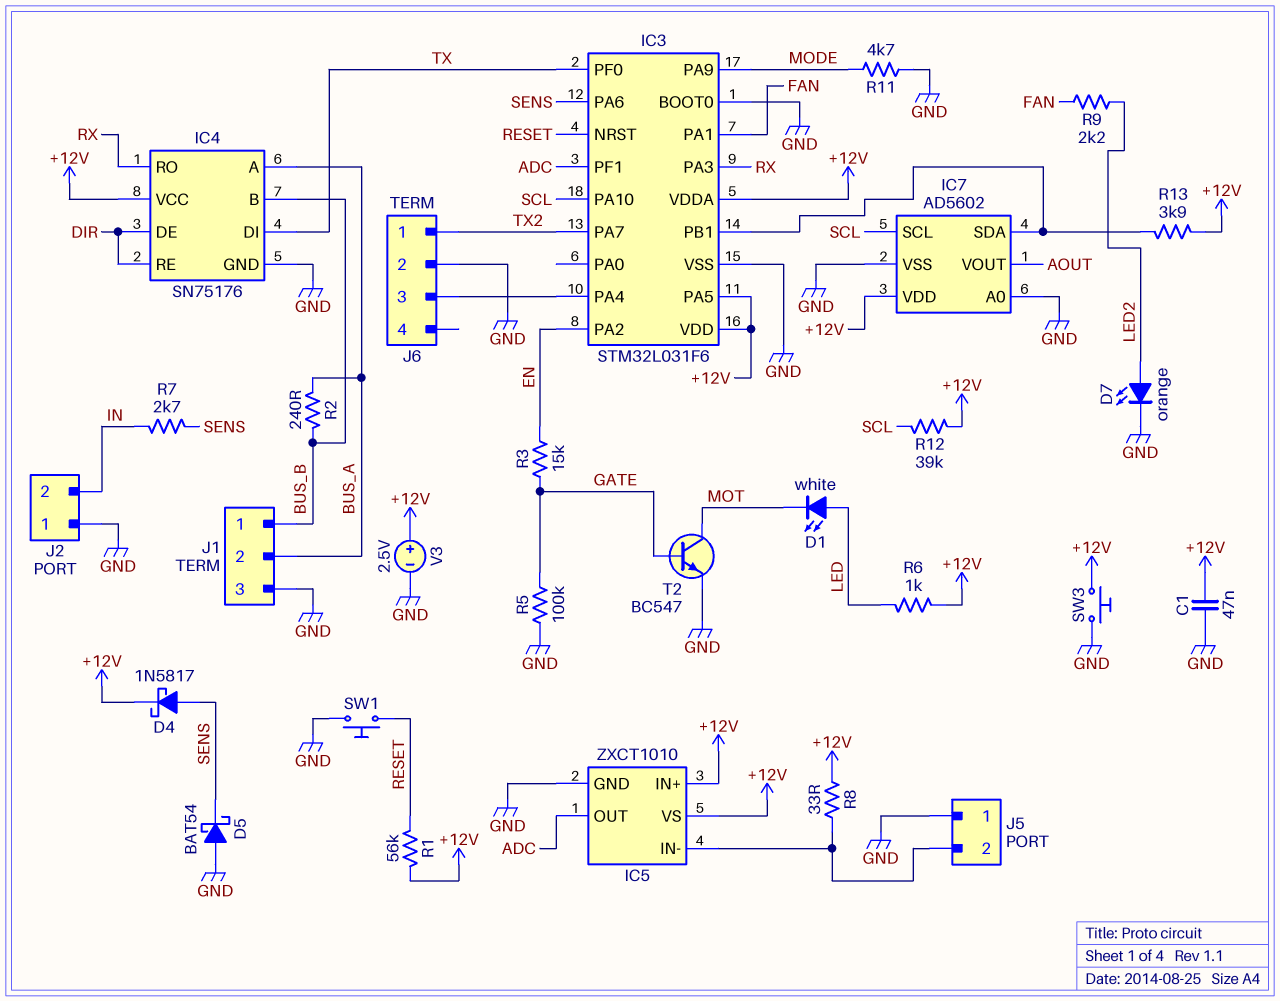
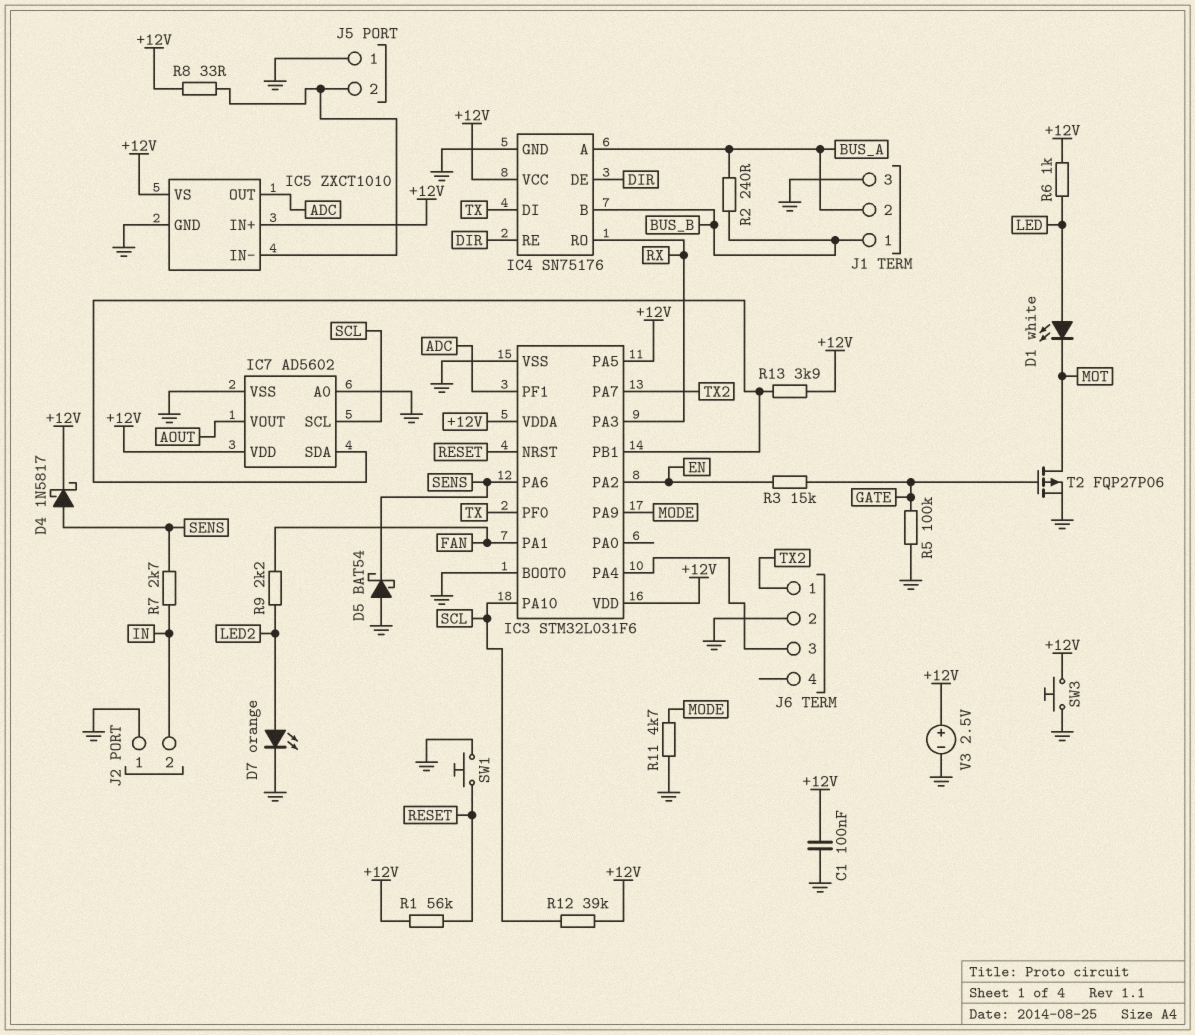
C1: 47nF (+12V, GND) -> 100nF (+12V, GND)
T2: NPN BC547 (B GATE, C MOT, E GND) -> PMOS FQP27P06 (G GATE, D MOT, S GND)

